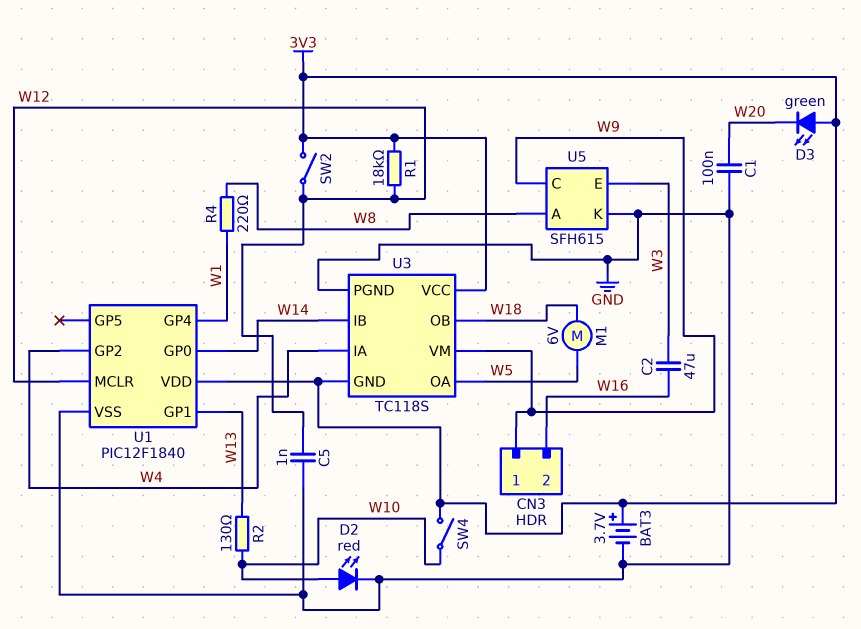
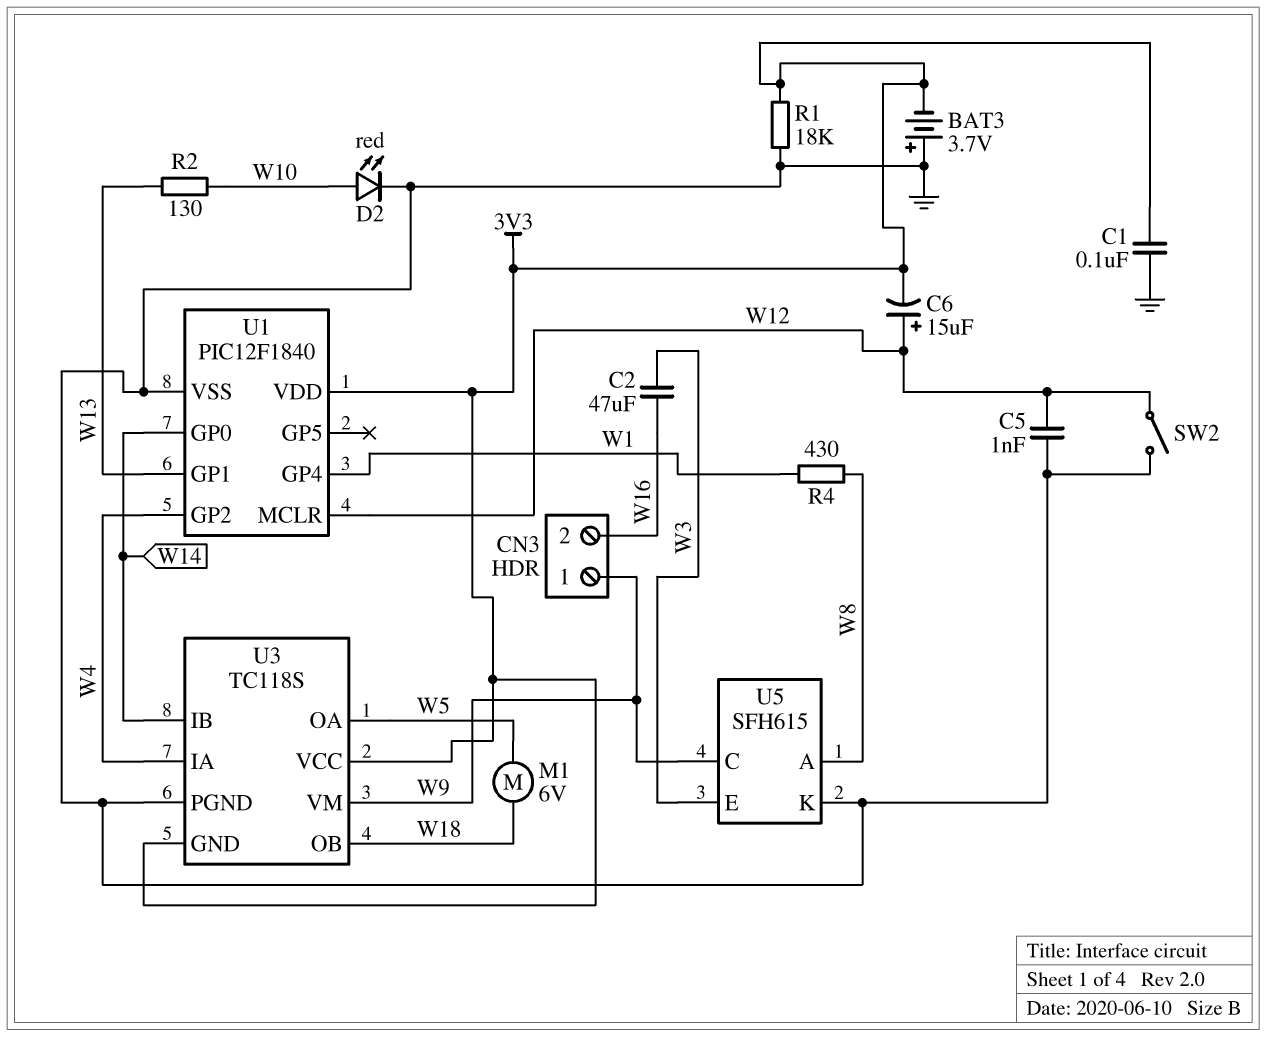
BAT3: 3.7V (plus 3V3, minus GND) -> 3.7V (plus GND, minus 3V3)
C1: 100nF (GND, W20) -> 100nF (3V3, GND)
C6: none -> 15uF (plus W12, minus 3V3)
D3: LED green (A 3V3, K W20) -> none
R1: 18k (3V3, W12) -> 18k (3V3, GND)
R4: 220 (W1, W8) -> 430 (W1, W8)
SW2: switch (3V3, W12) -> switch (GND, W12)
SW4: switch (3V3, W10) -> none

